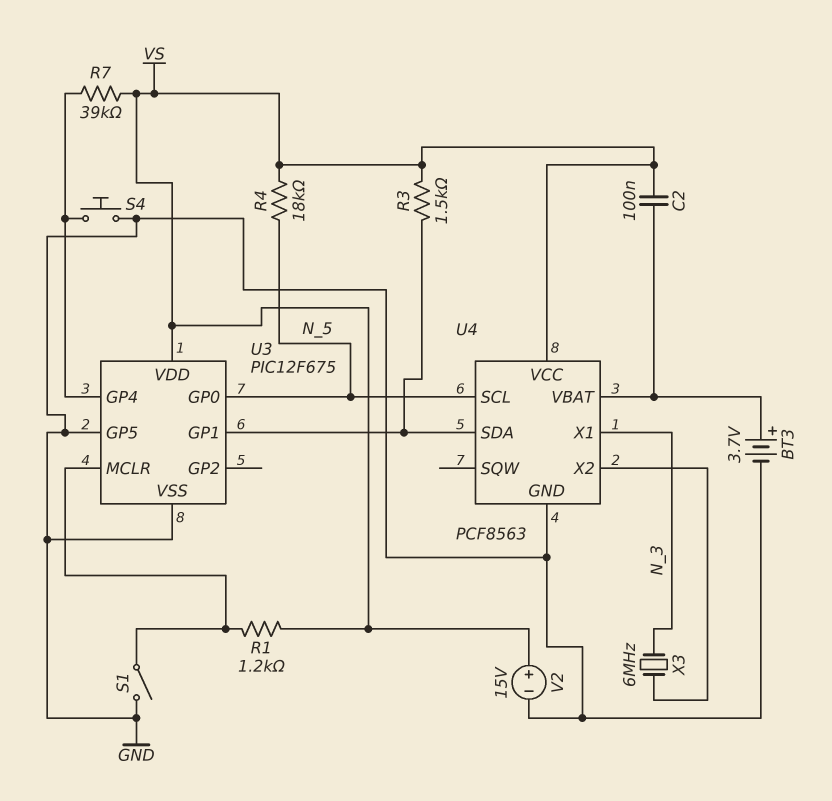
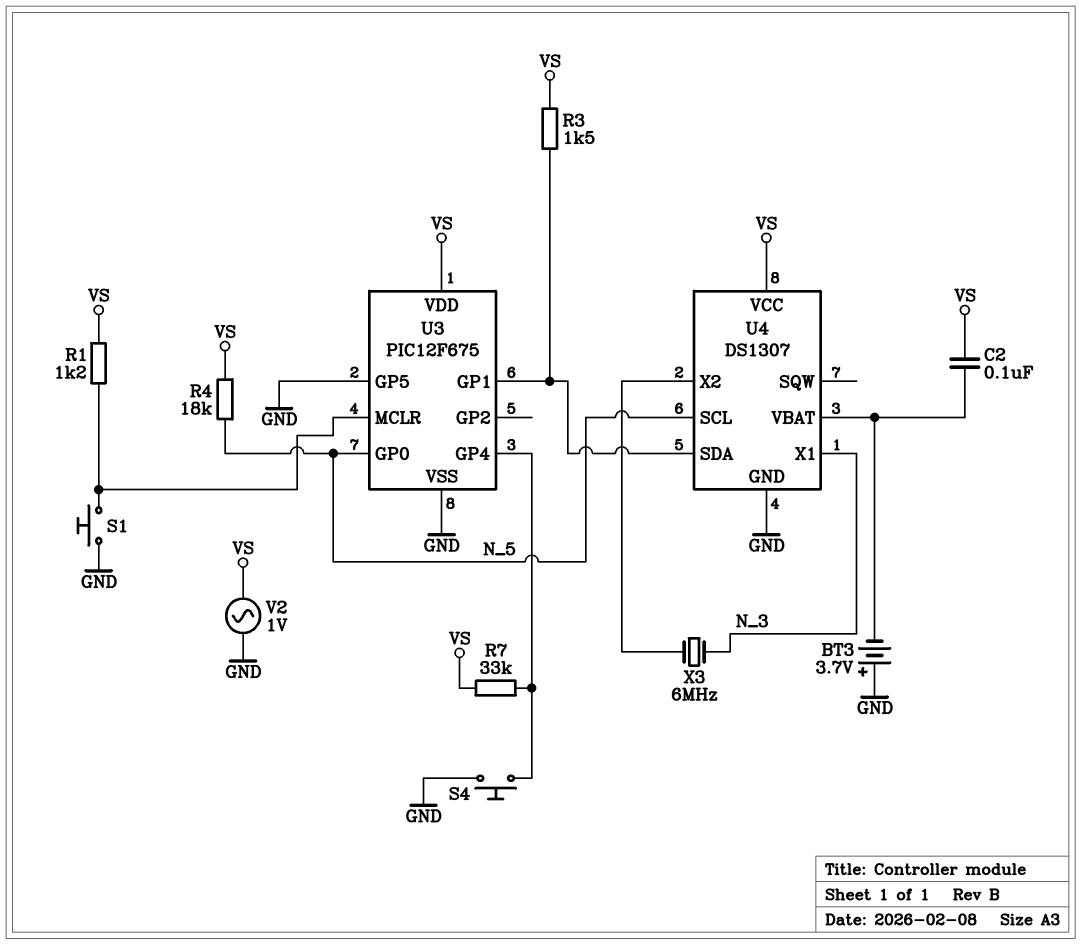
BT3: 3.7V (plus U4/VBAT, minus GND) -> 3.7V (plus GND, minus U4/VBAT)
R7: 39k (U3/GP4, VS) -> 33k (U3/GP4, VS)
S1: switch (GND, U3/MCLR) -> button (GND, U3/MCLR)
U4: PCF8563 -> DS1307
V2: 15V (plus VS, minus GND) -> AC 1V (GND, VS)

